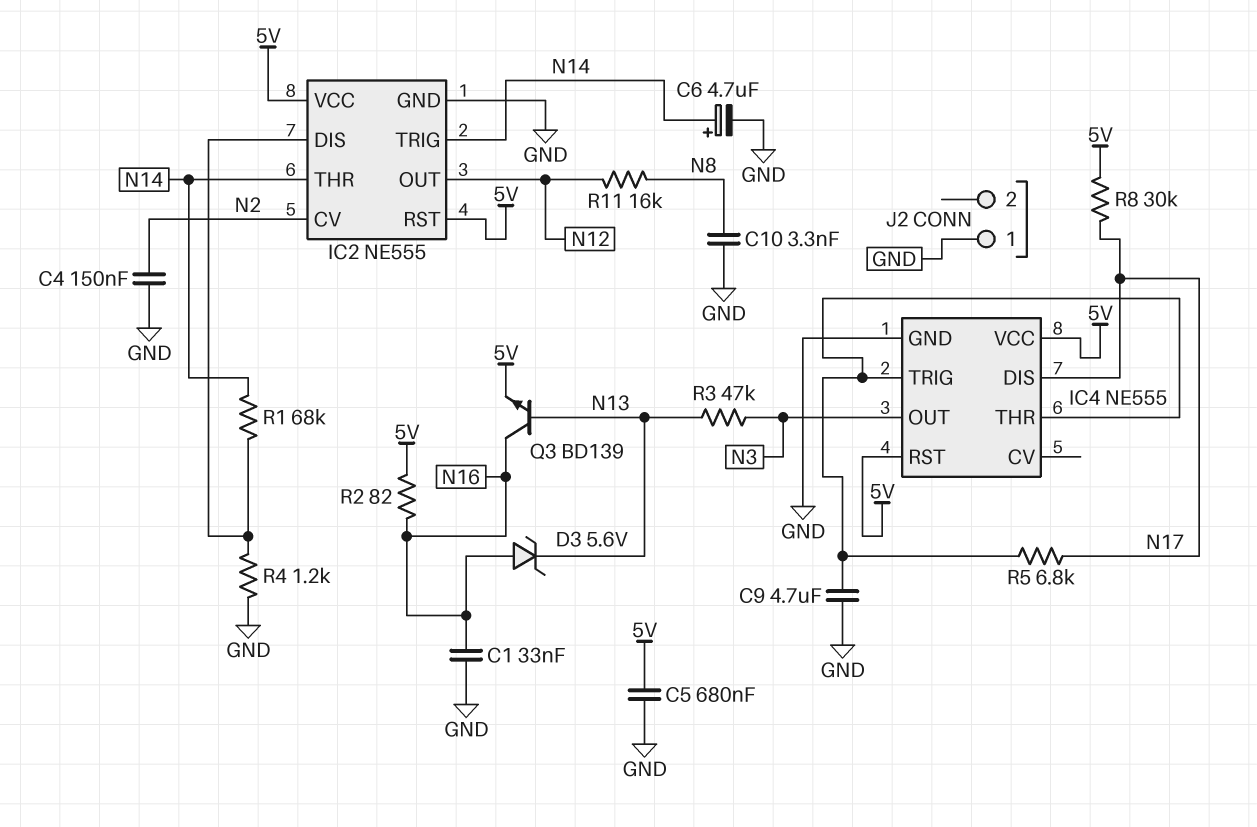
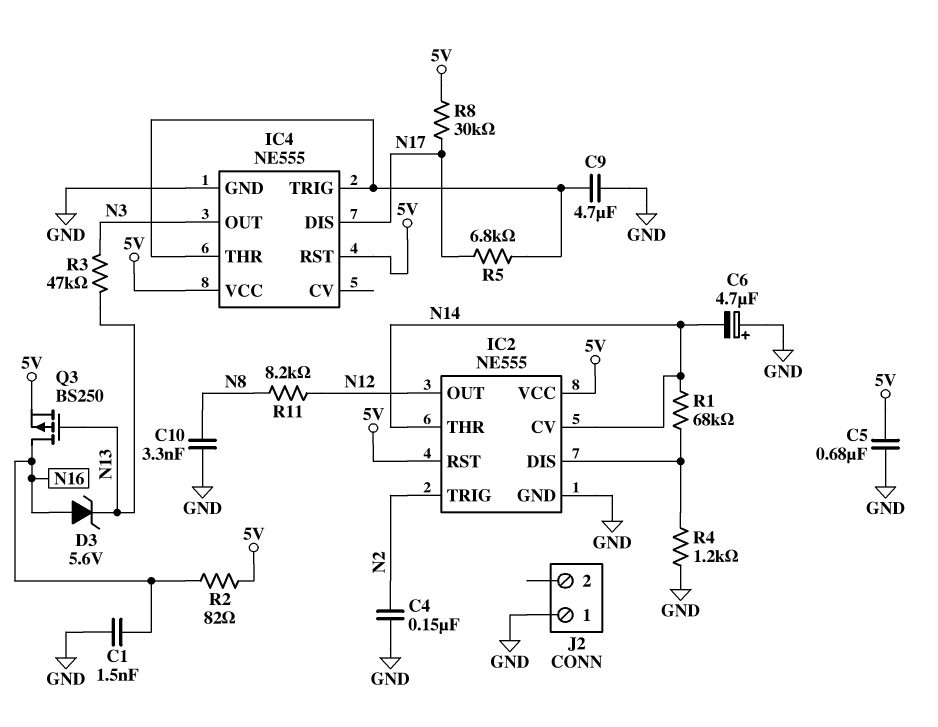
C1: 33nF (GND, N16) -> 1.5nF (GND, N16)
C6: 4.7uF (plus N14, minus GND) -> 4.7uF (plus GND, minus N14)
IC2 pin CV: N2 -> N14
IC2 pin TRIG: N14 -> N2
Q3: NPN BD139 (B N13, C N16, E 5V) -> PMOS BS250 (G N13, D N16, S 5V)
R11: 16k (N8, N12) -> 8.2k (N8, N12)

